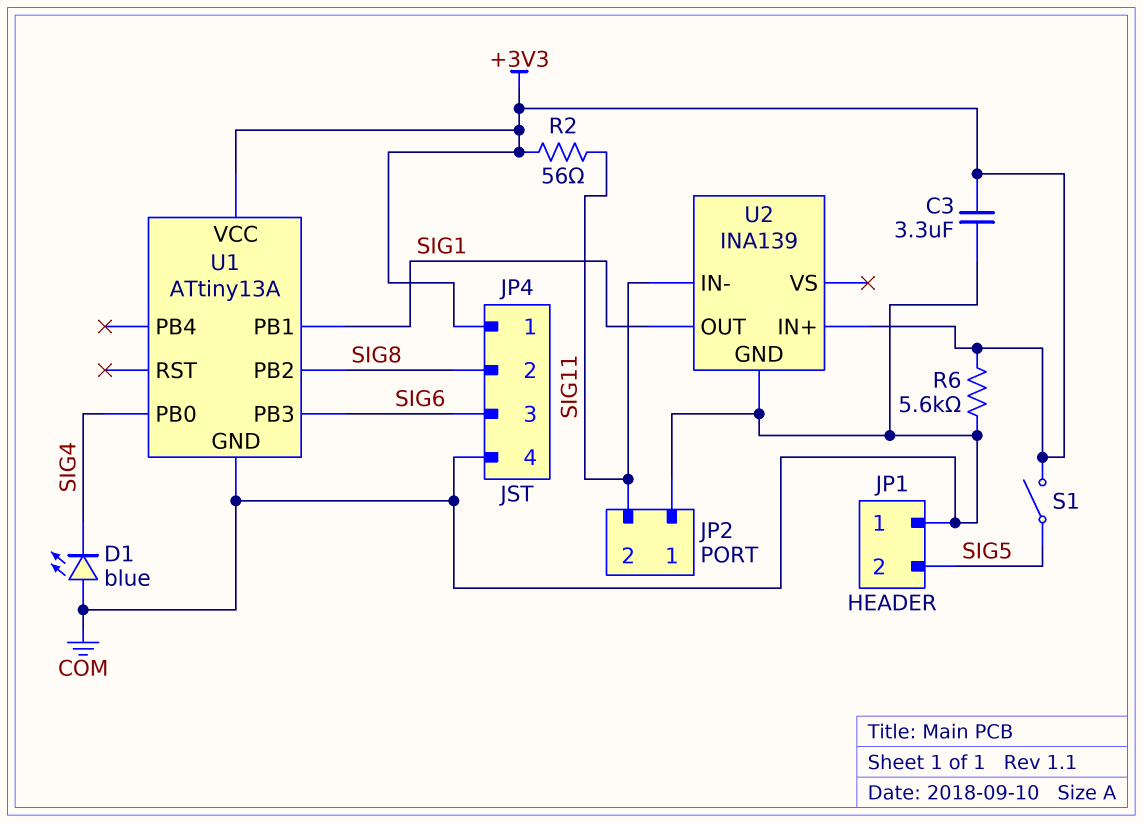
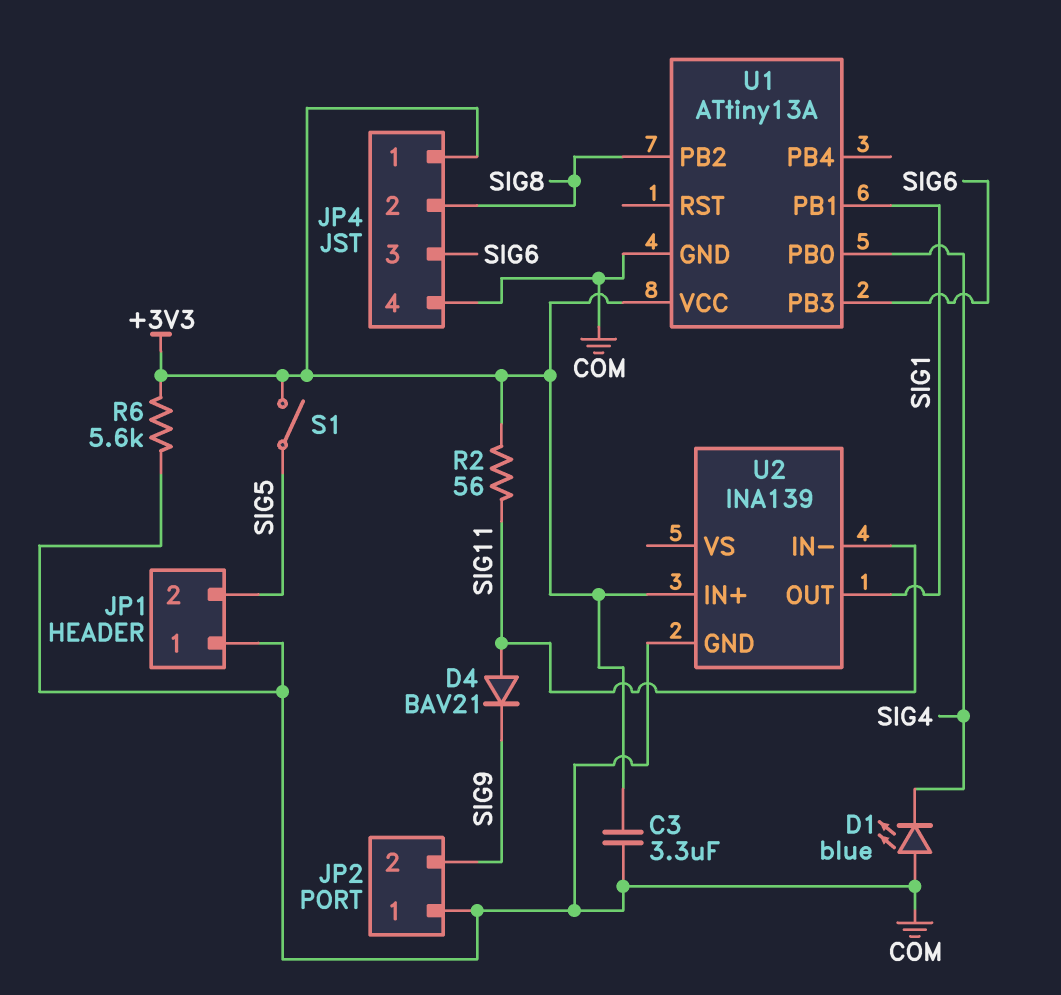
D4: none -> diode BAV21 (A SIG11, K SIG9)
JP2 pin 2: SIG11 -> SIG9

